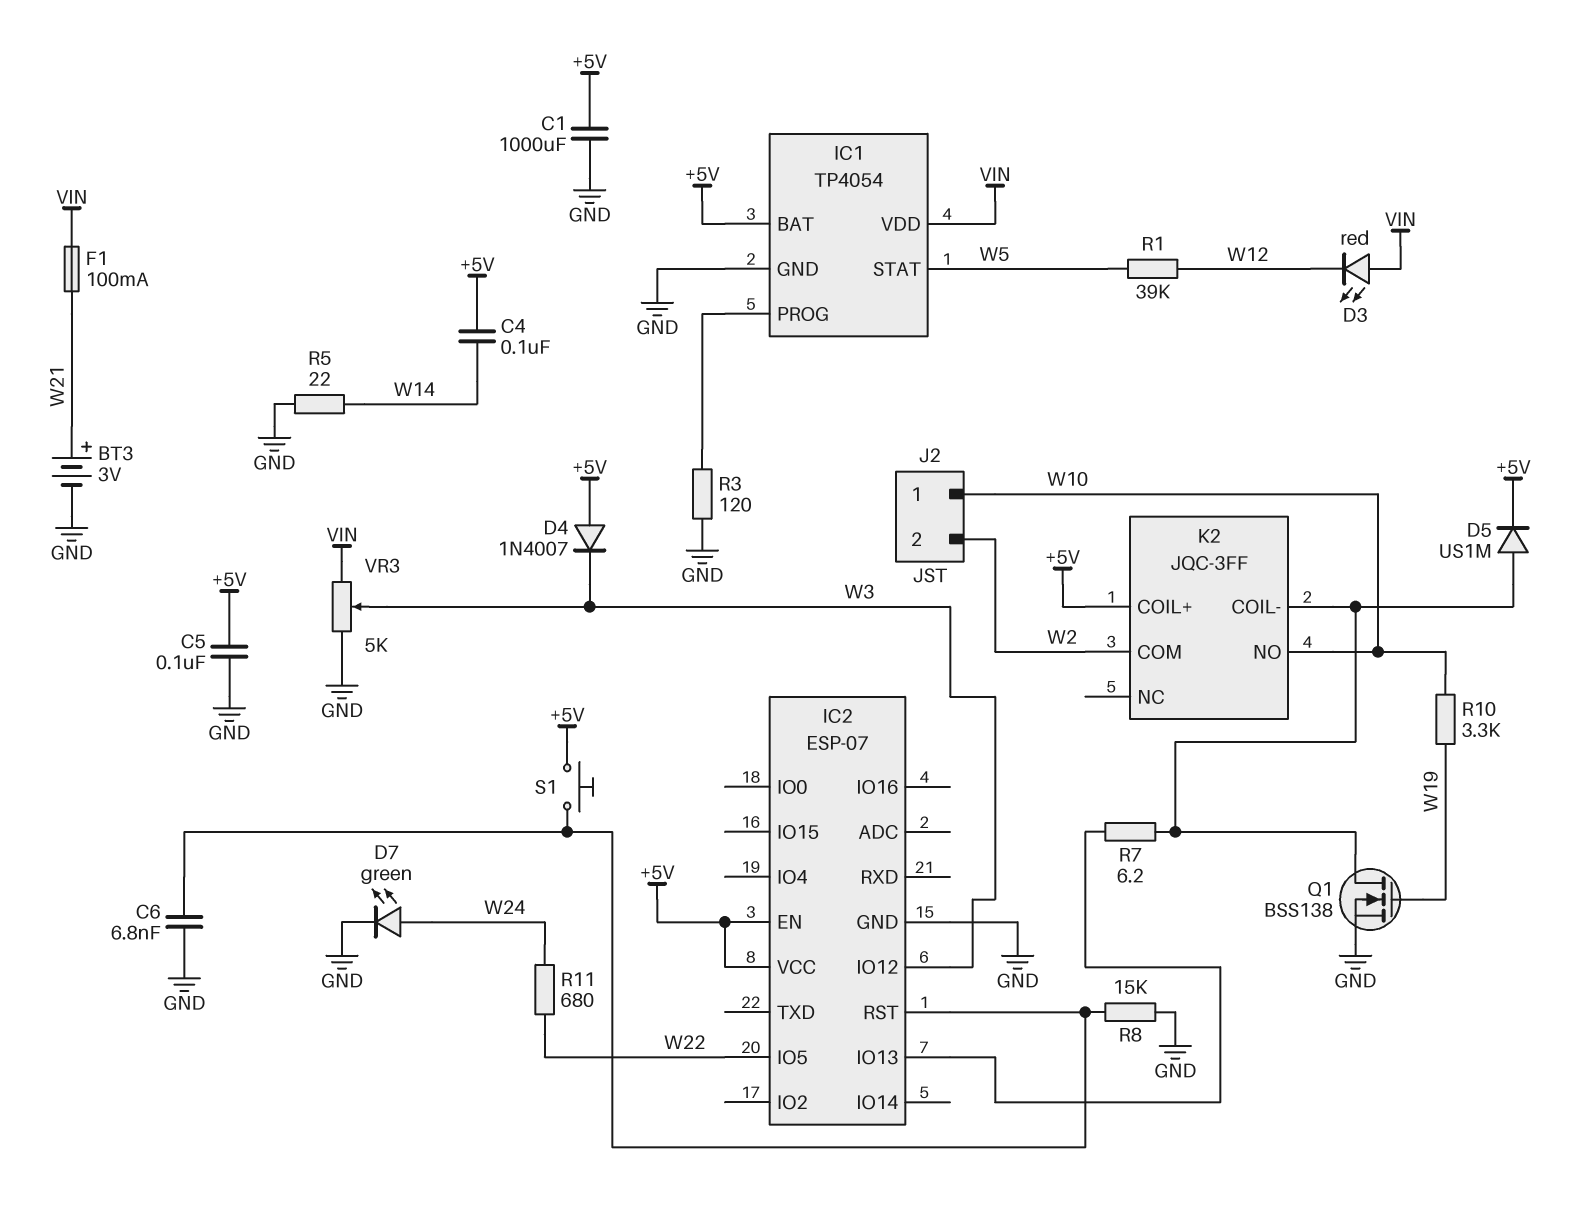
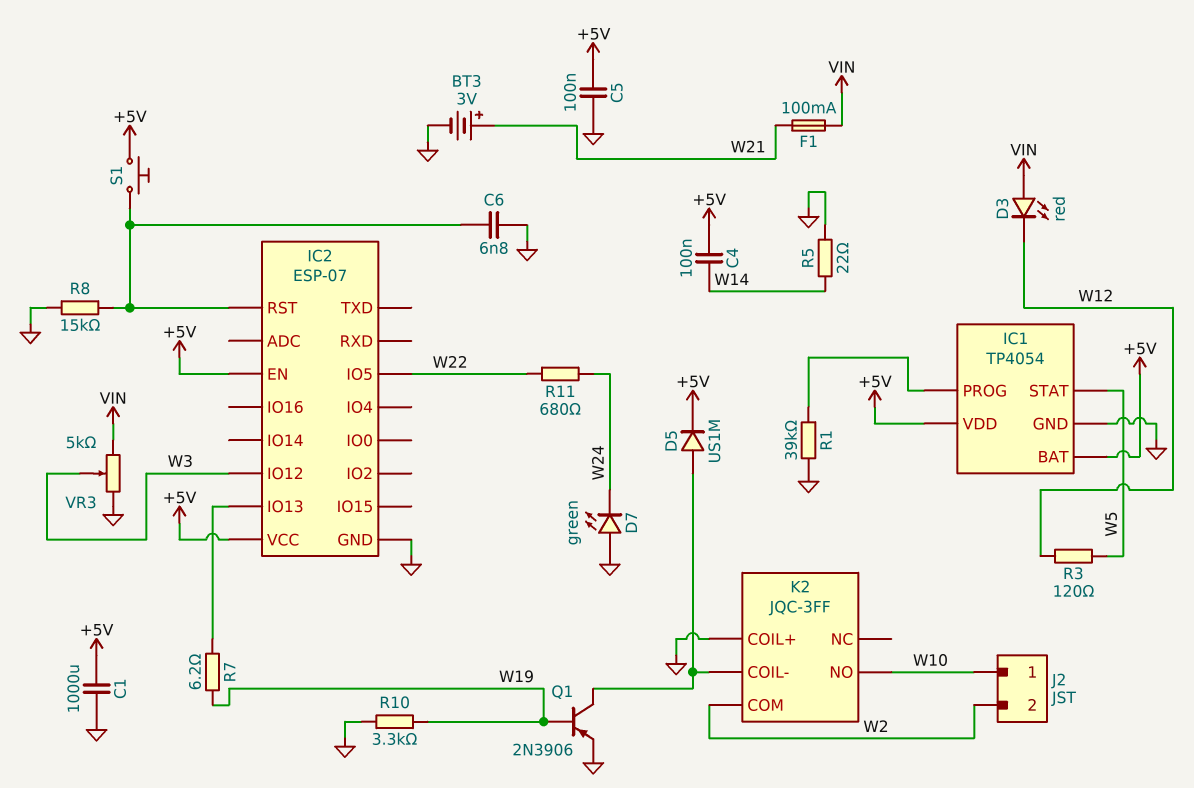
D4: diode 1N4007 (A +5V, K W3) -> none
D7: LED green (A W24, K GND) -> LED green (A GND, K W24)
IC1 pin VDD: VIN -> +5V
K2 pin COIL+: +5V -> GND
Q1: NMOS BSS138 (G W19, D K2/COIL-, S GND) -> PNP 2N3906 (B W19, C K2/COIL-, E GND)
R1: 39k (W5, W12) -> 39k (GND, IC1/PROG)
R3: 120 (GND, IC1/PROG) -> 120 (W5, W12)
R7: 6.2 (IC2/IO13, K2/COIL-) -> 6.2 (IC2/IO13, W19)
R10: 3.3k (W10, W19) -> 3.3k (GND, W19)

